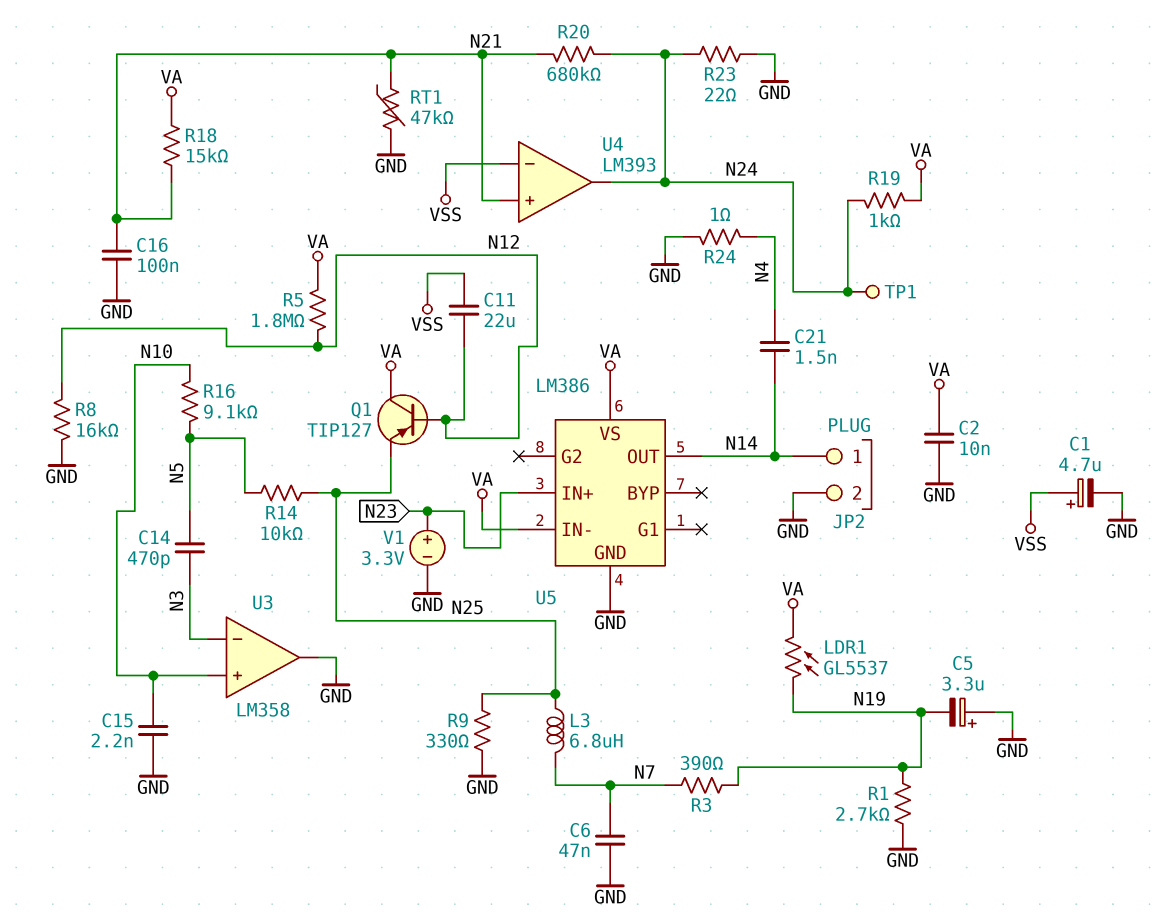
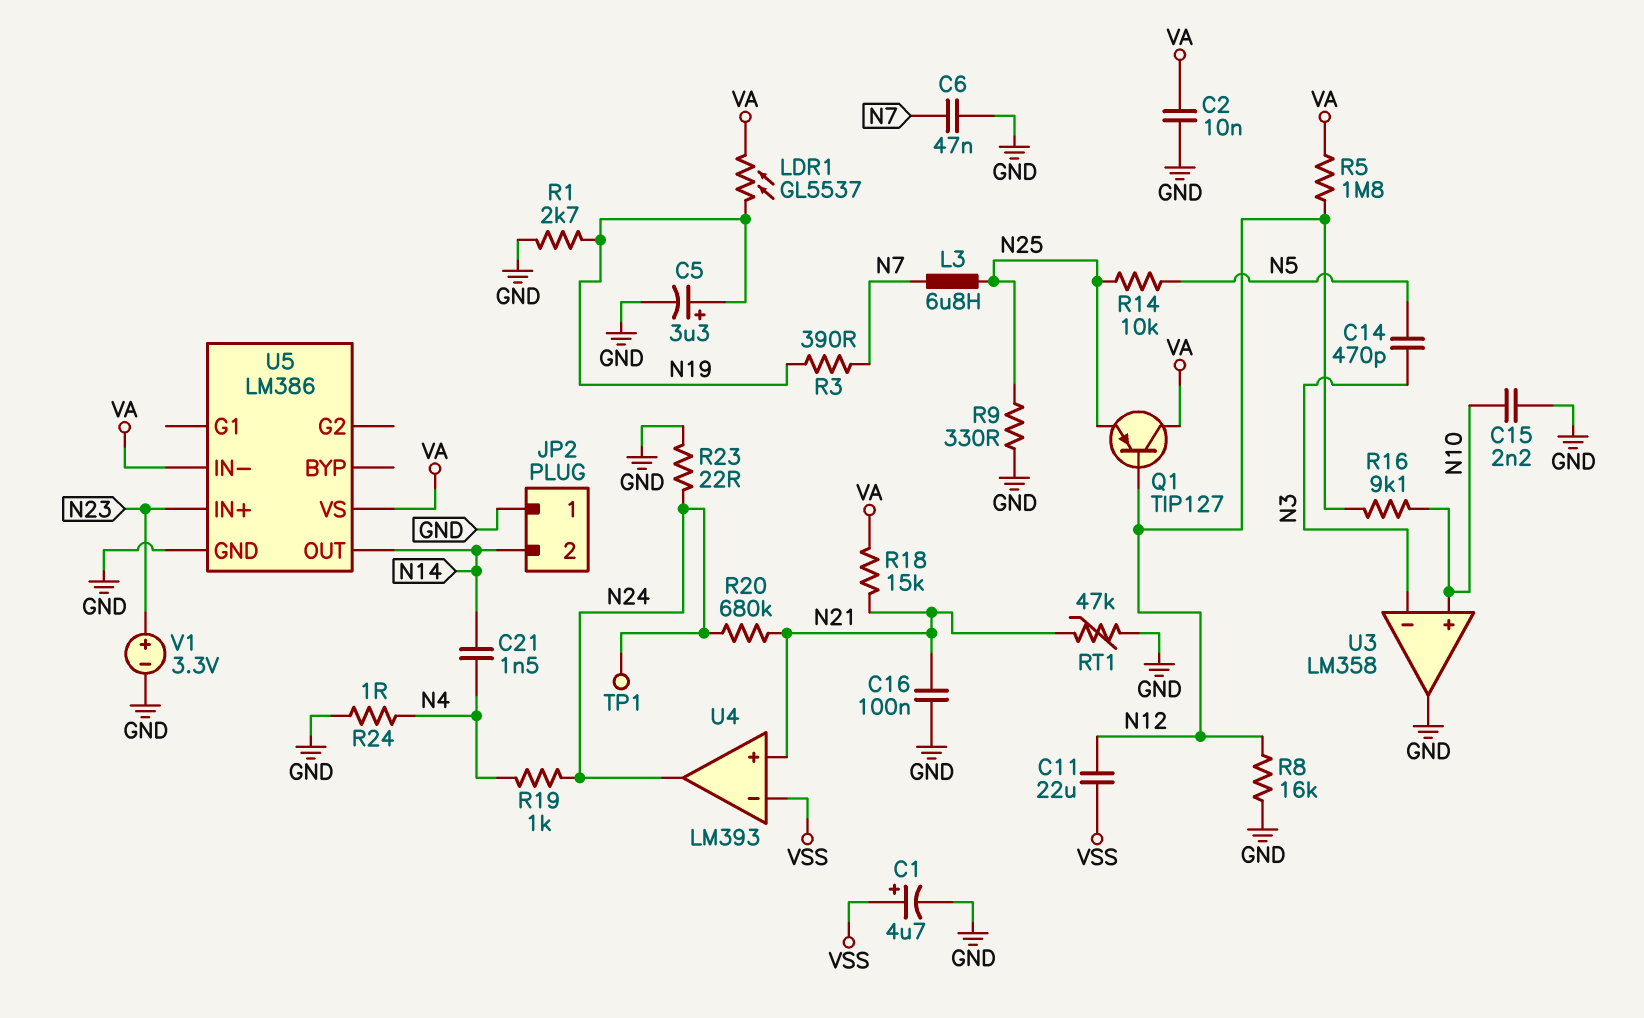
C5: 3.3uF (plus GND, minus N19) -> 3.3uF (plus N19, minus GND)
JP2 pin 1: N14 -> GND
JP2 pin 2: GND -> N14
R16: 9.1k (N5, N10) -> 9.1k (N10, N12)
R19: 1k (N24, VA) -> 1k (N4, N24)

